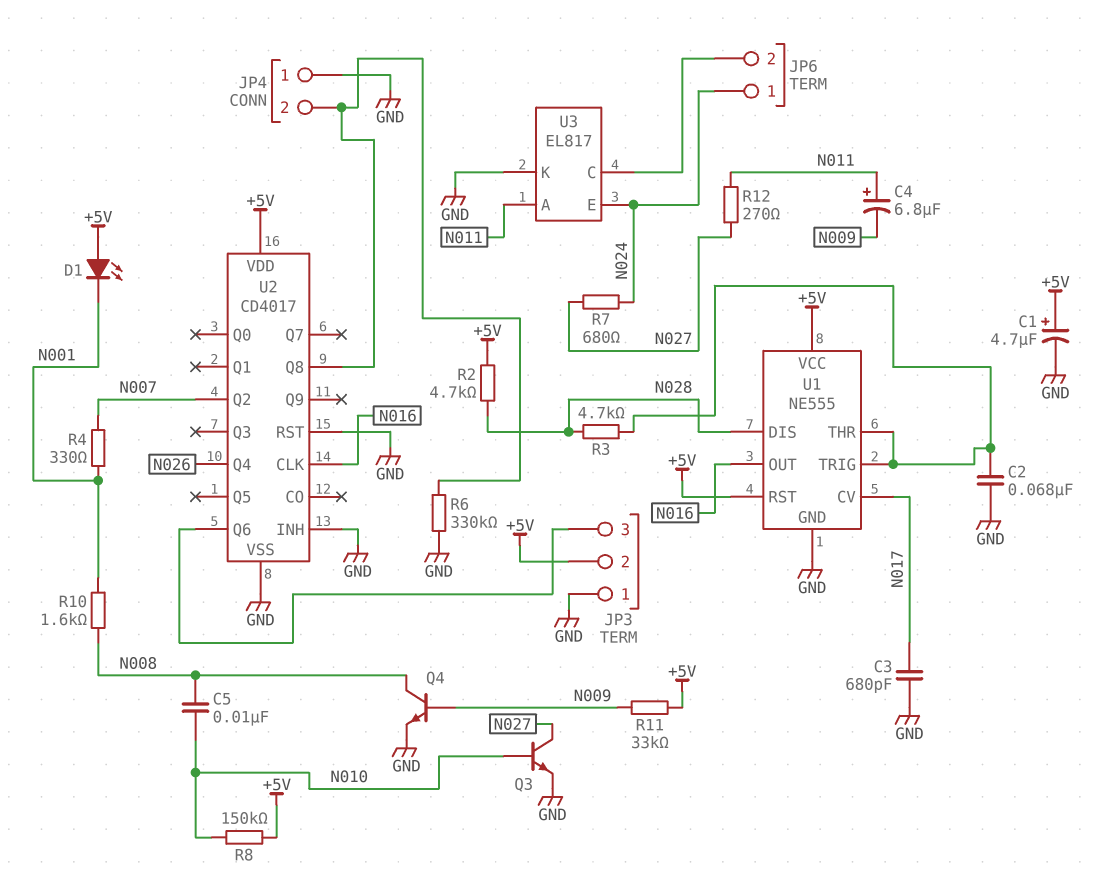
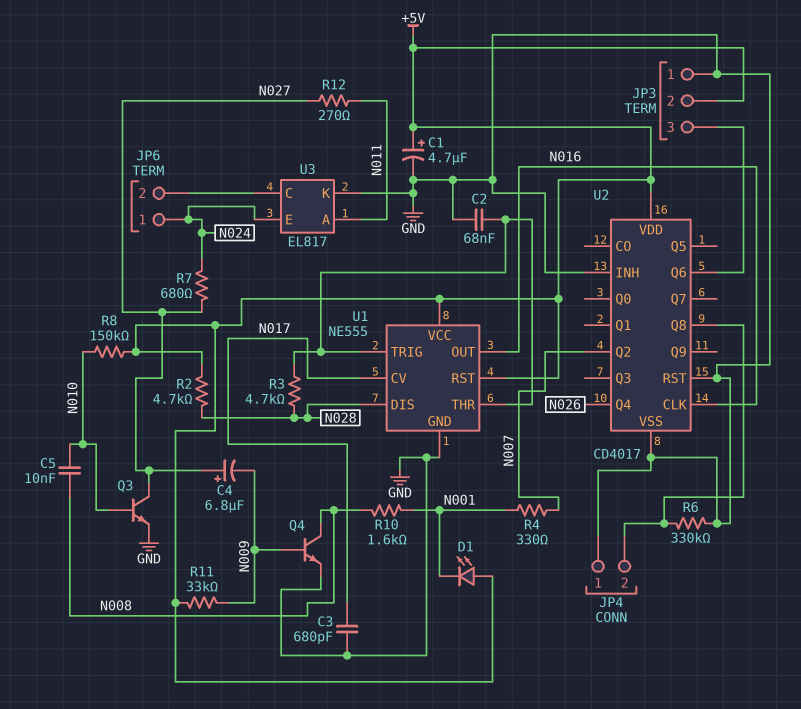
C4: 6.8uF (plus N011, minus N009) -> 6.8uF (plus N027, minus N009)

